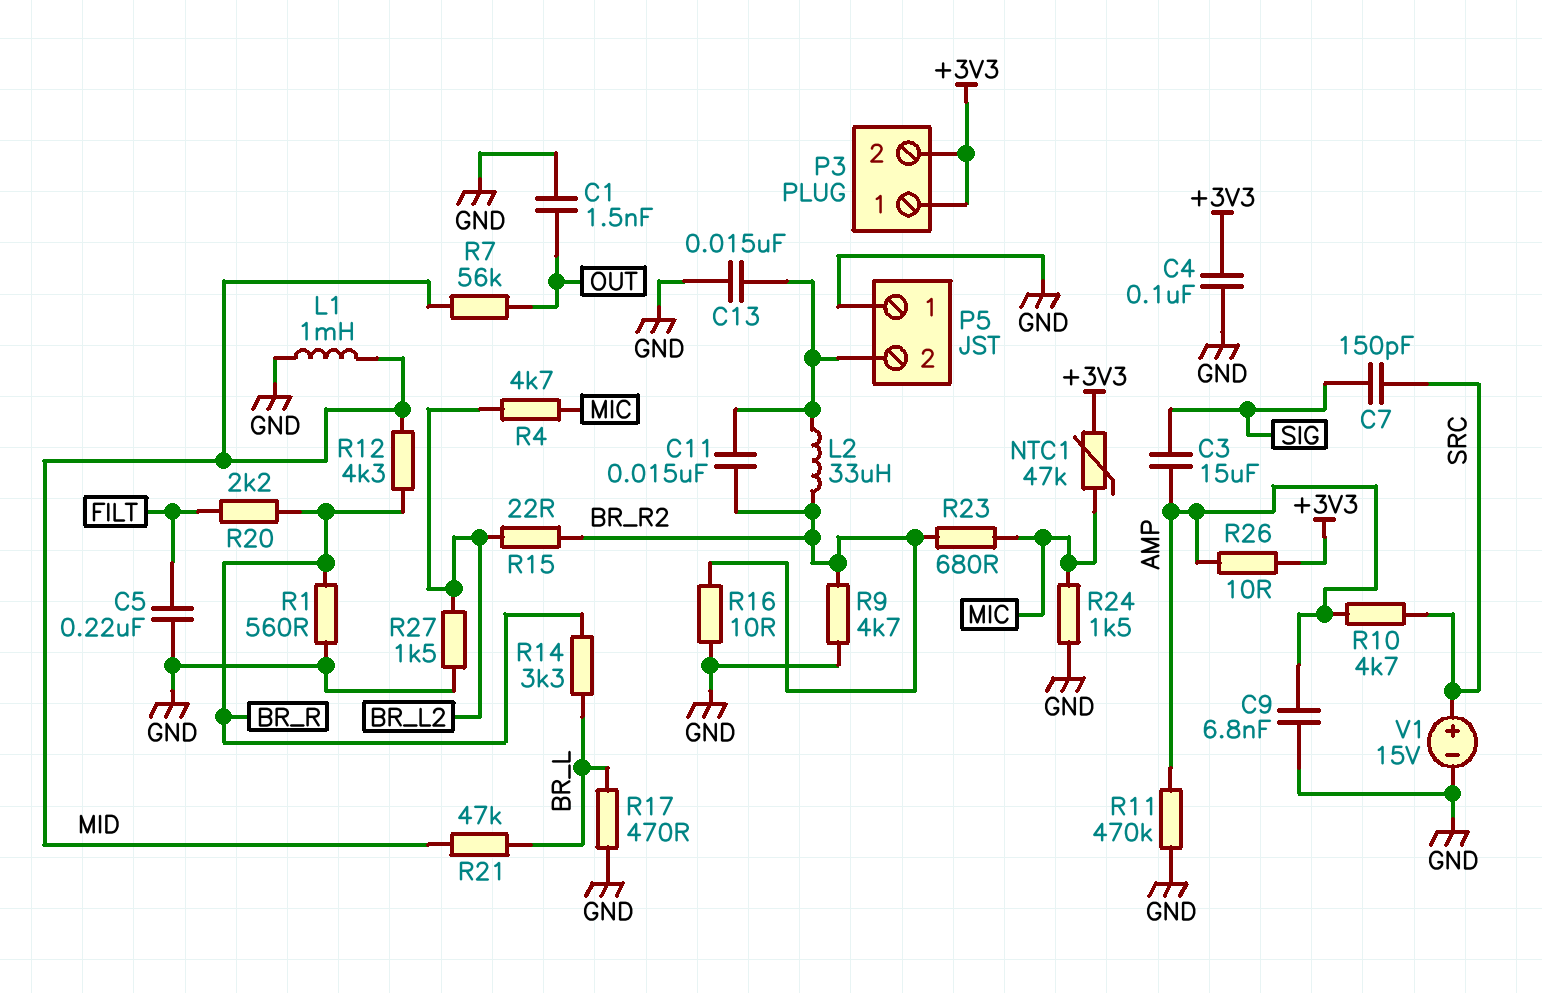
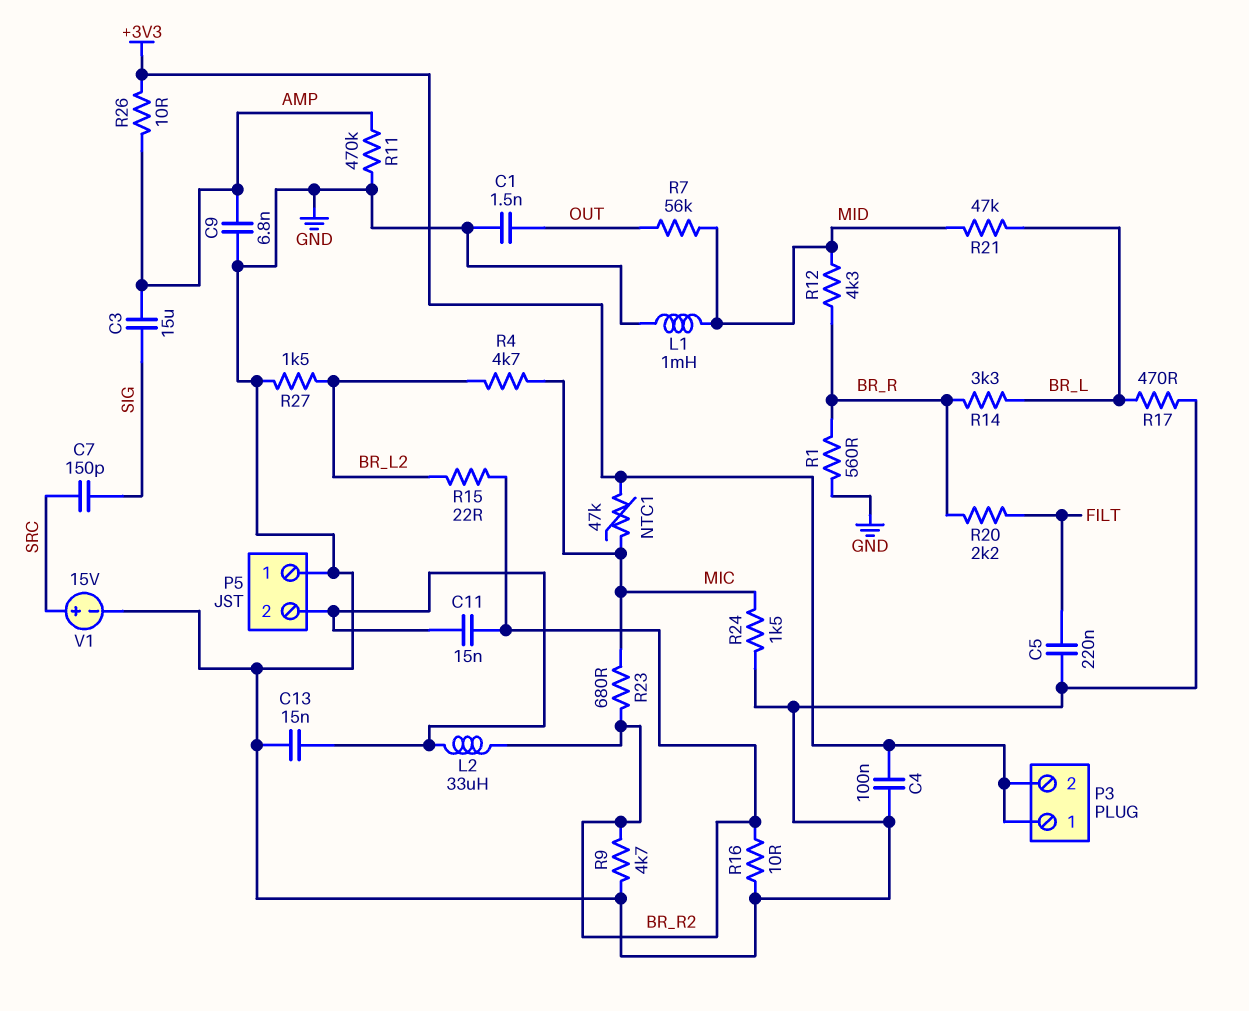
R10: 4.7k (AMP, SRC) -> none

